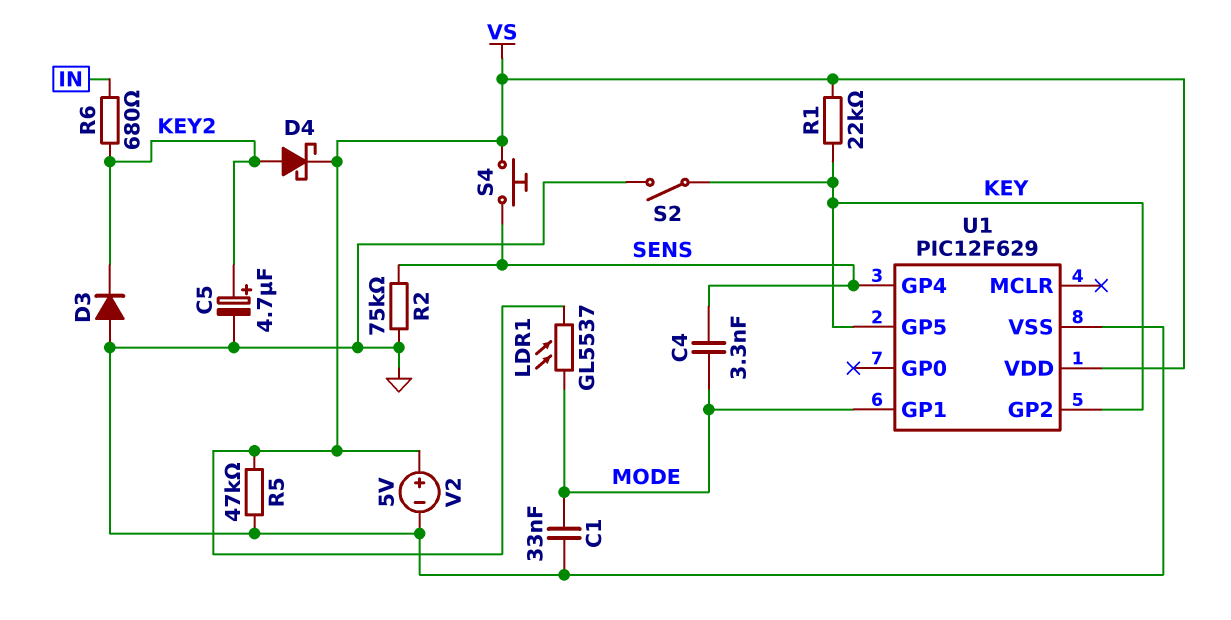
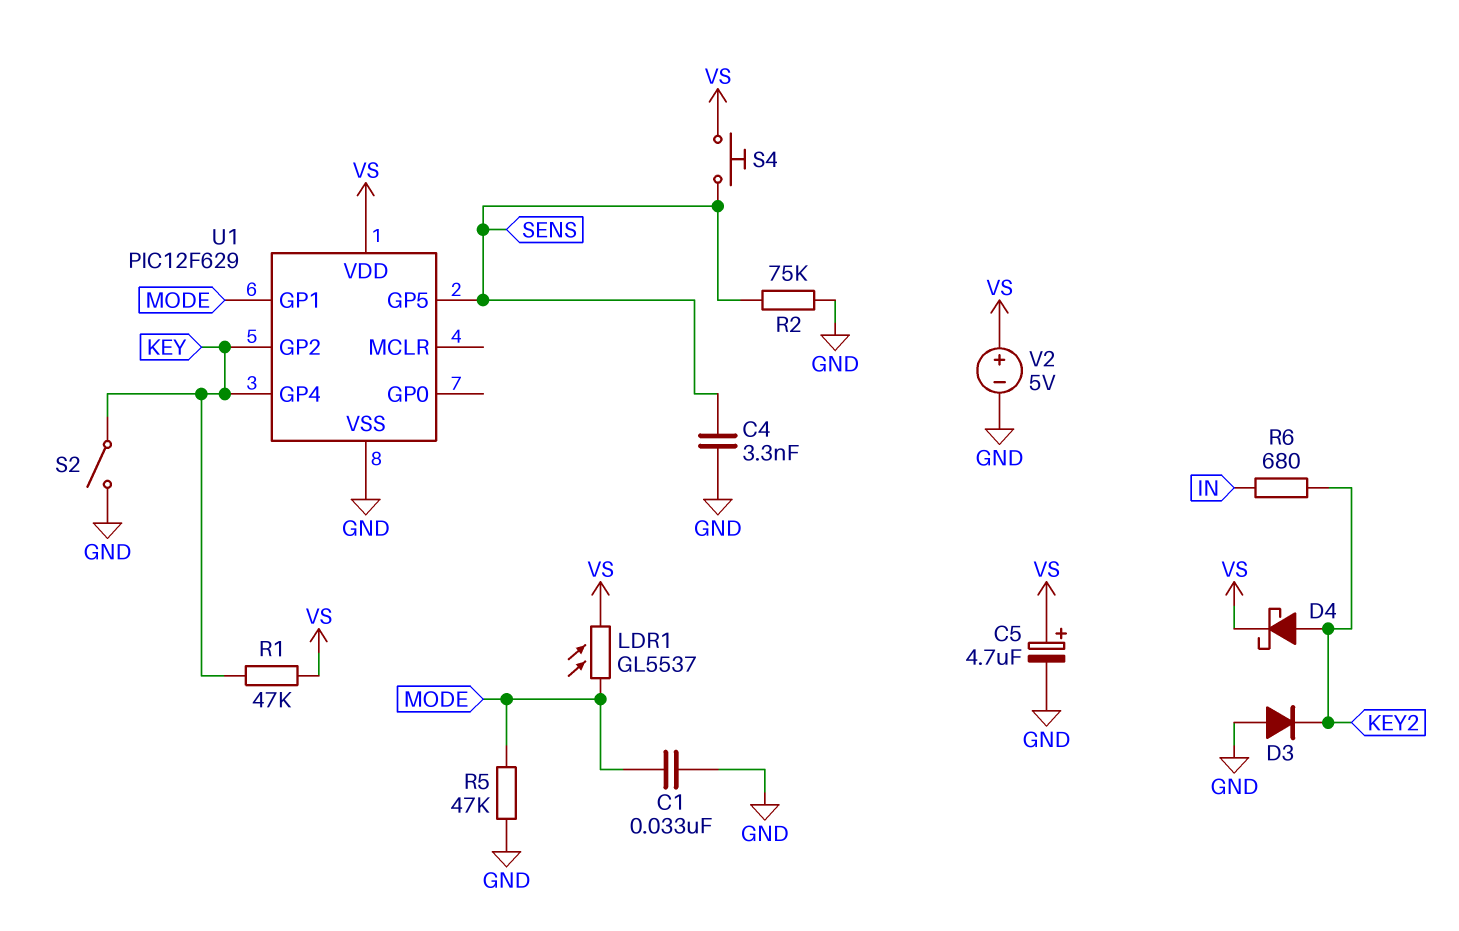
C4: 3.3nF (MODE, SENS) -> 3.3nF (GND, SENS)
C5: 4.7uF (plus KEY2, minus GND) -> 4.7uF (plus VS, minus GND)
R1: 22k (KEY, VS) -> 47k (KEY, VS)
R5: 47k (GND, VS) -> 47k (GND, MODE)
U1 pin GP4: SENS -> KEY
U1 pin GP5: KEY -> SENS

